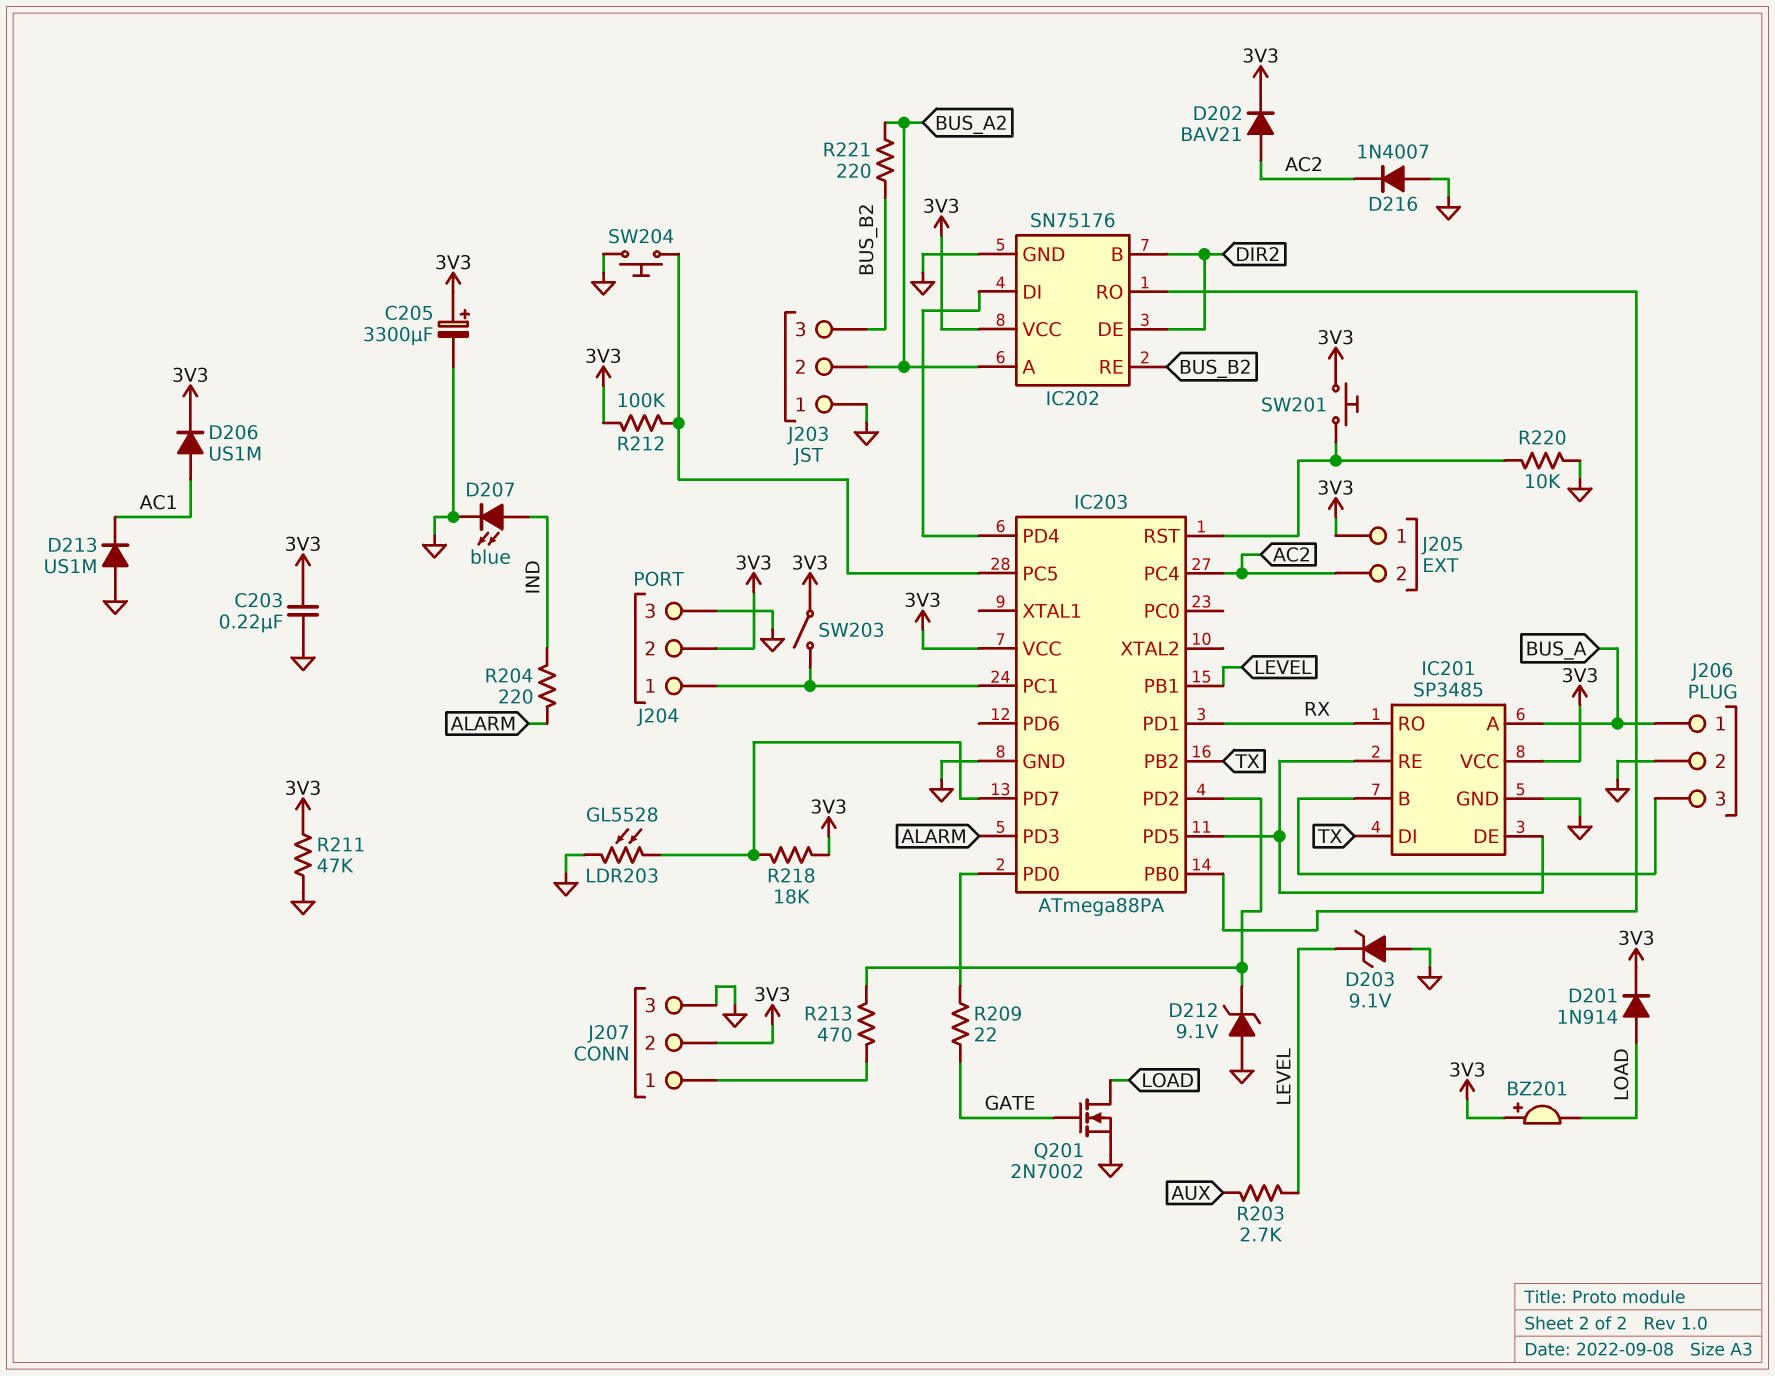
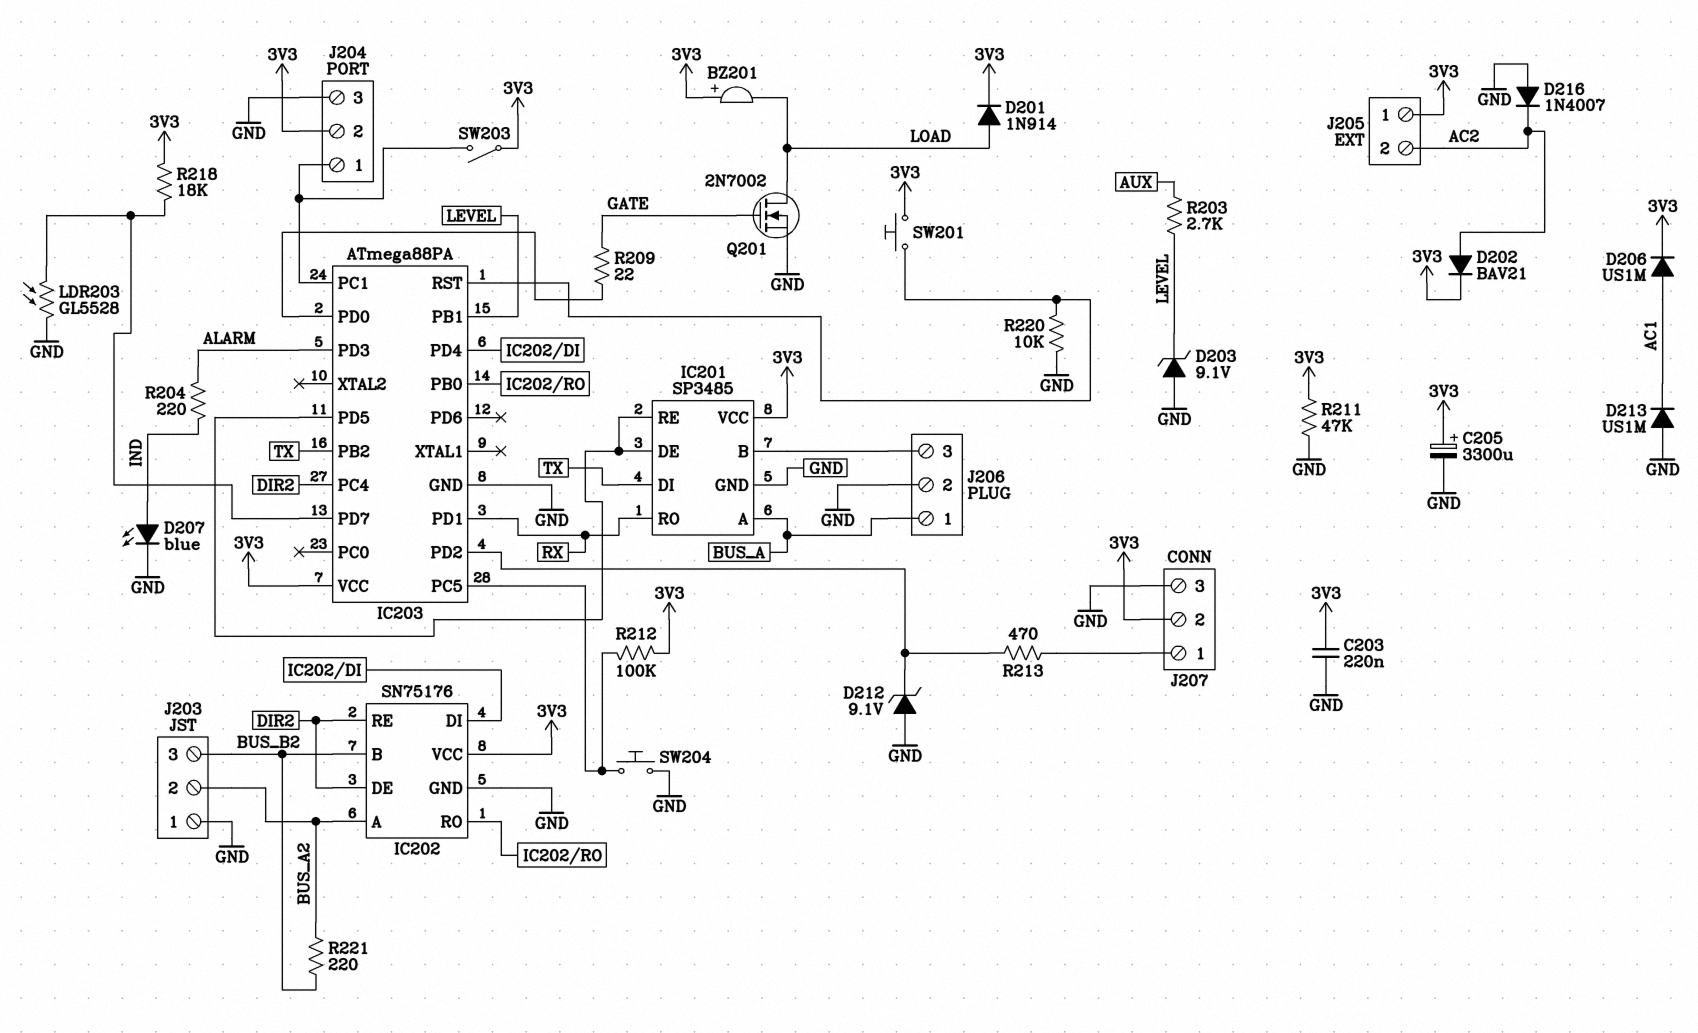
IC202 pin B: DIR2 -> BUS_B2
IC202 pin RE: BUS_B2 -> DIR2
IC203 pin PC4: AC2 -> DIR2

